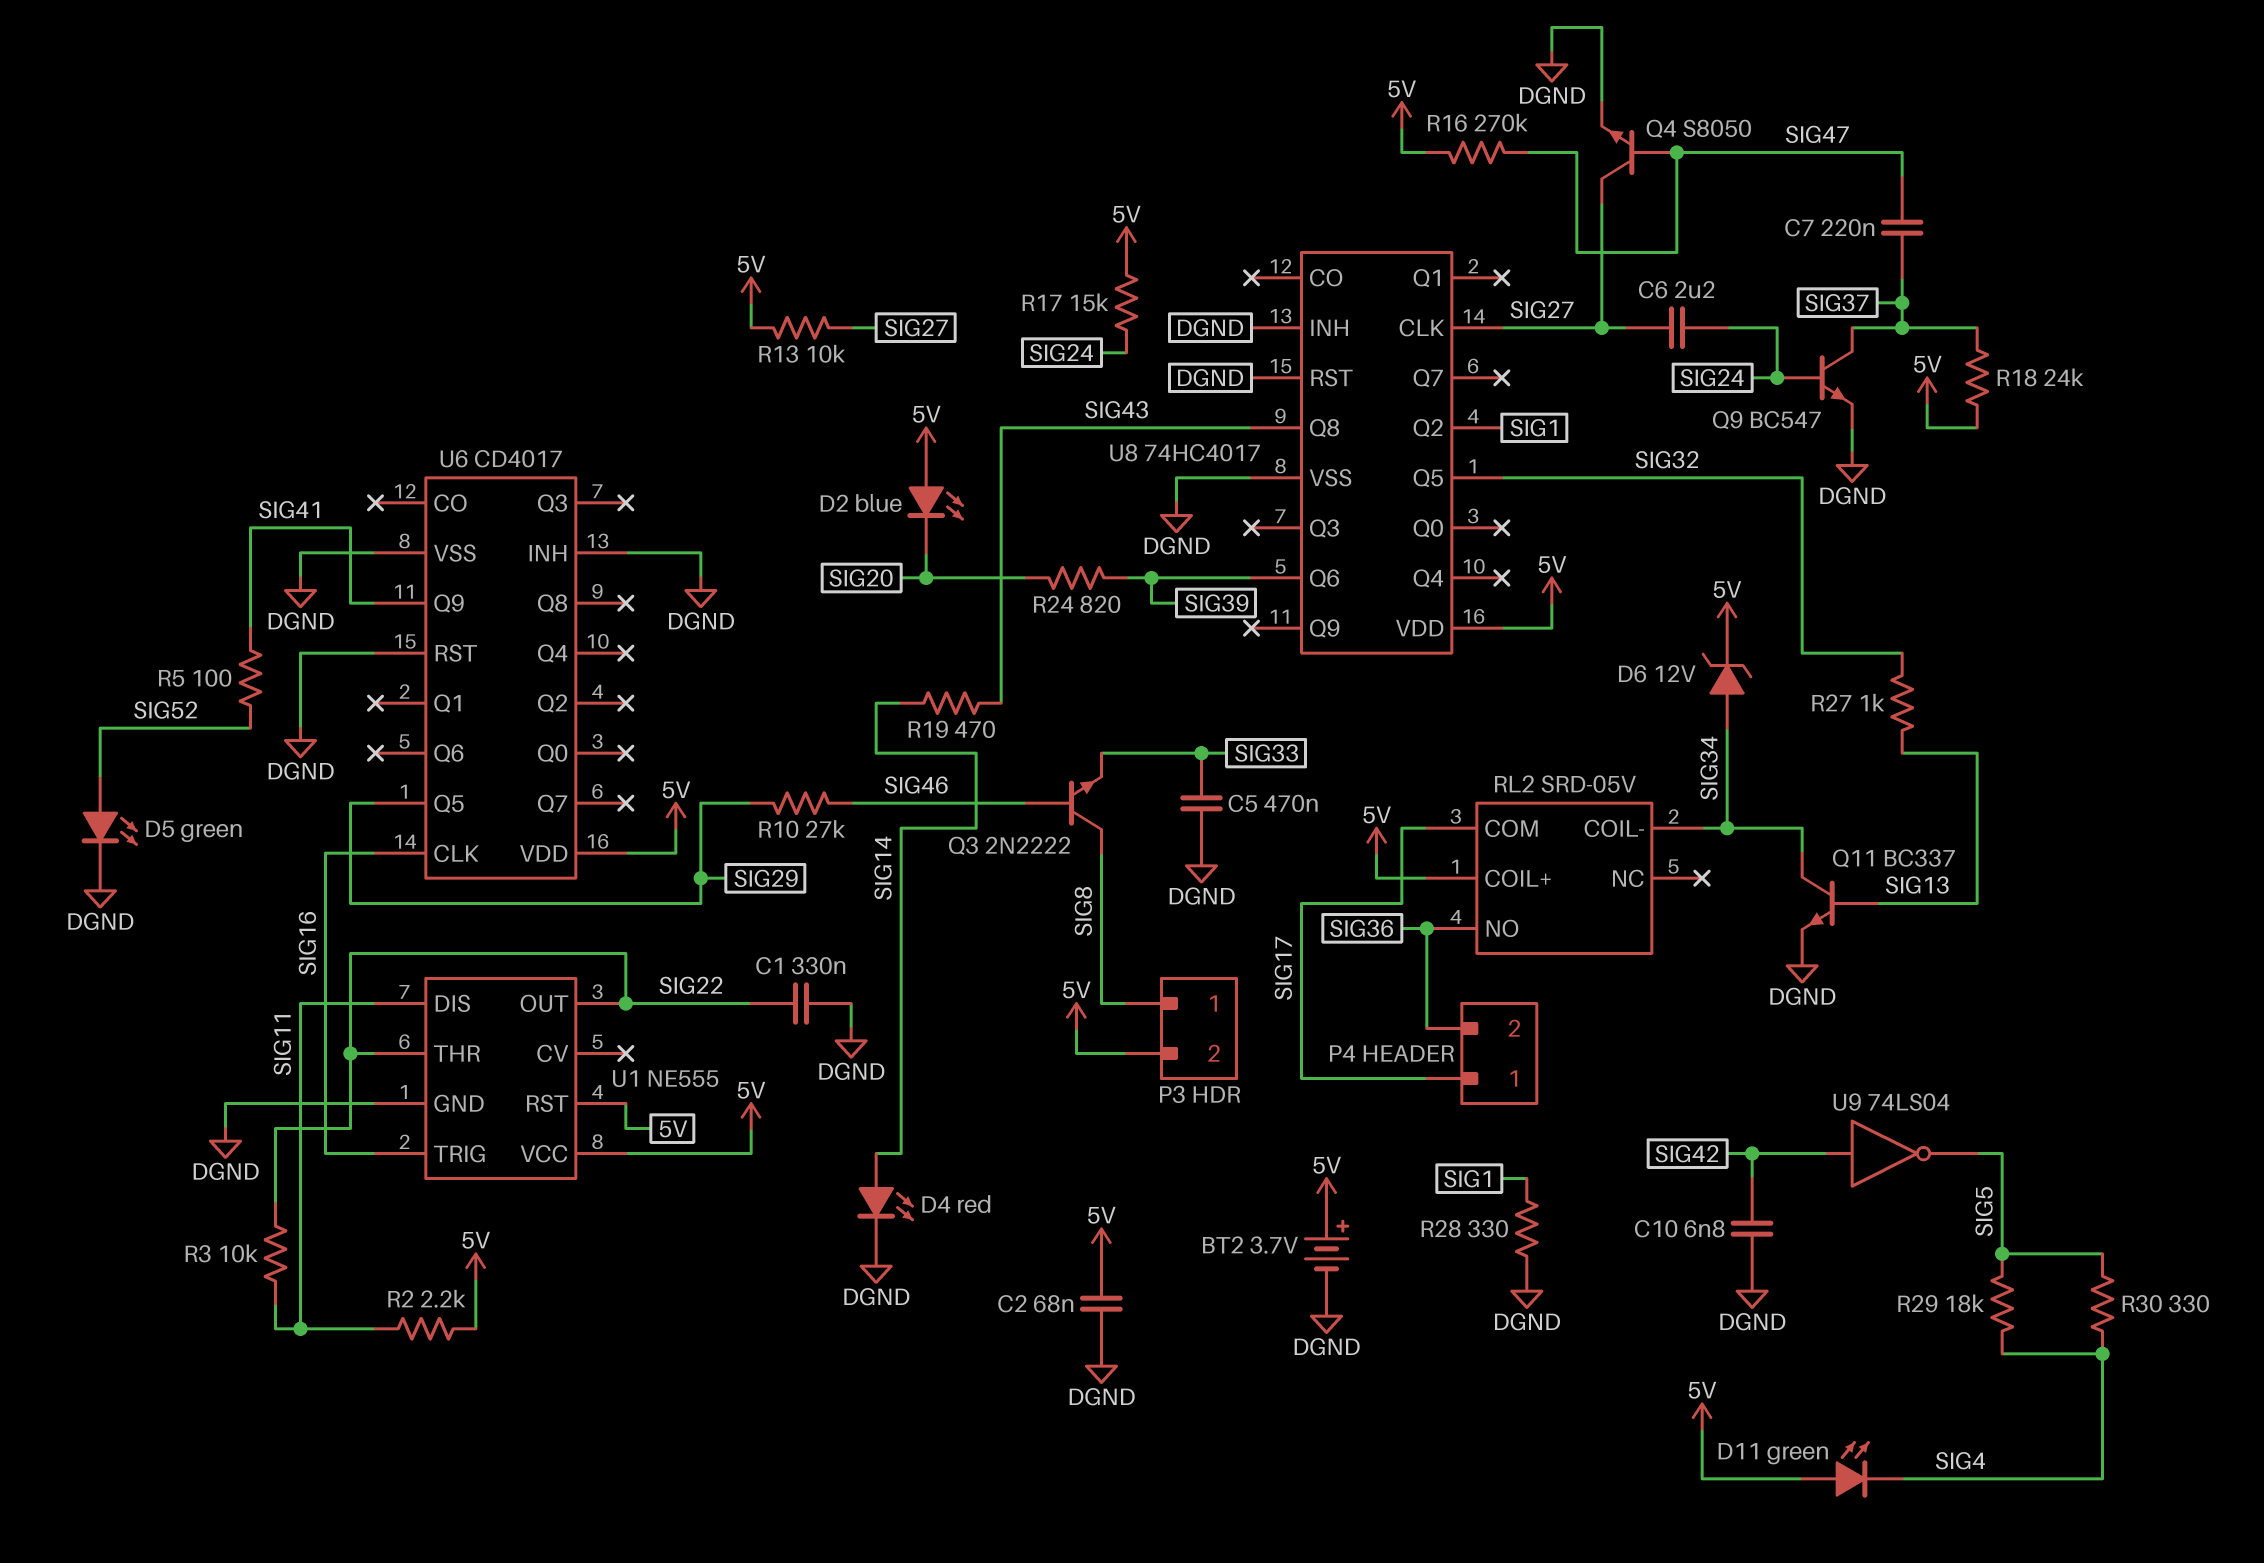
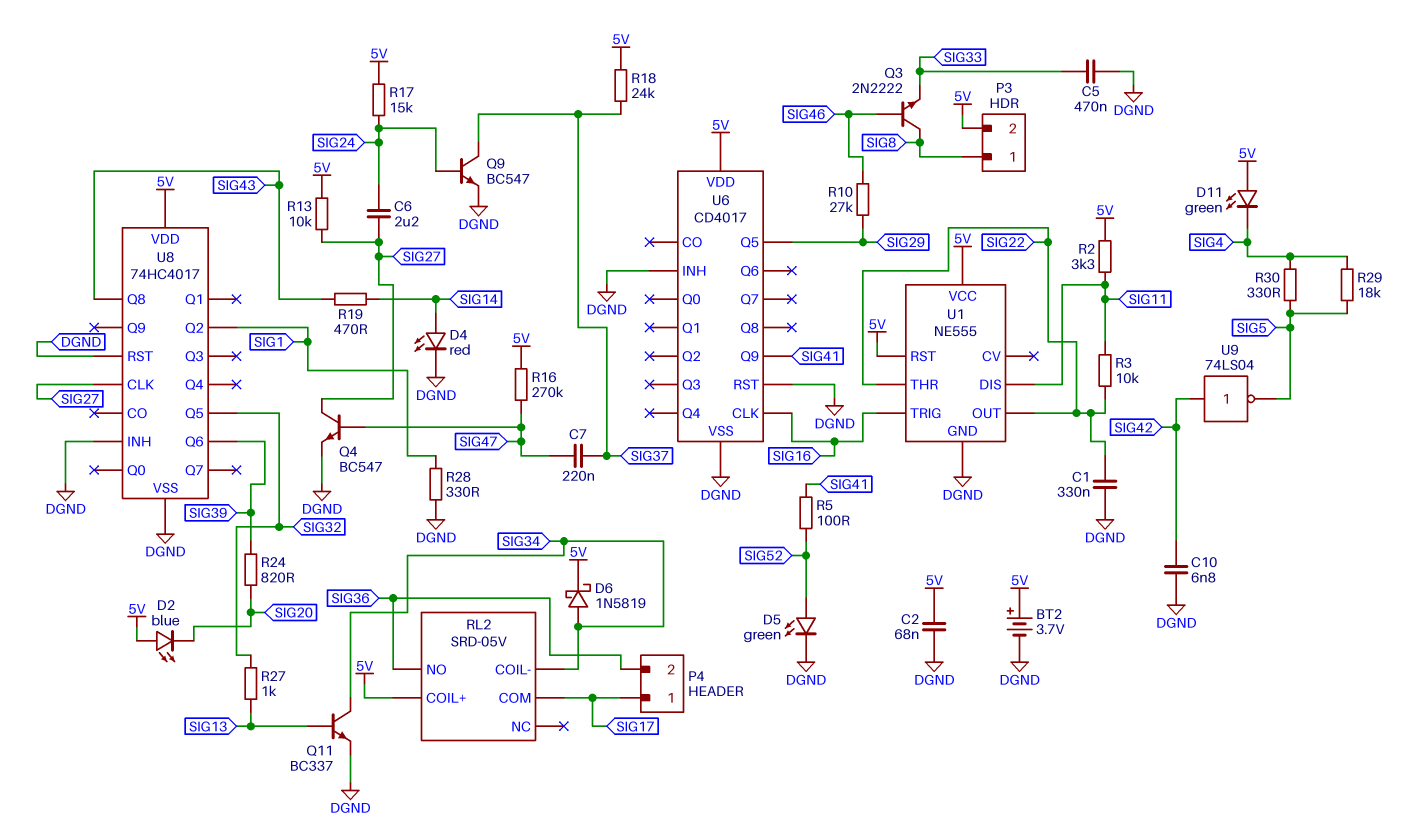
D6: zener 12V (A SIG34, K 5V) -> schottky 1N5819 (A SIG34, K 5V)
Q4: NPN S8050 (B SIG47, C SIG27, E DGND) -> NPN BC547 (B SIG47, C SIG27, E DGND)
R2: 2.2k (5V, SIG11) -> 3.3k (5V, SIG11)

